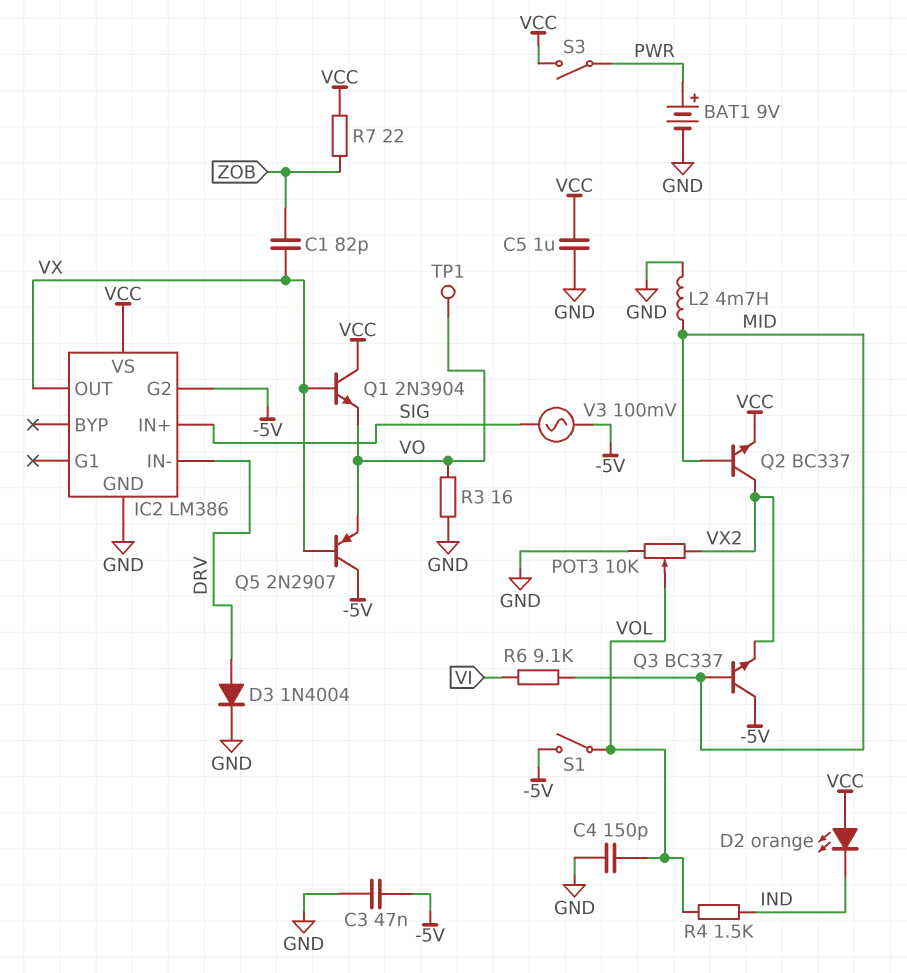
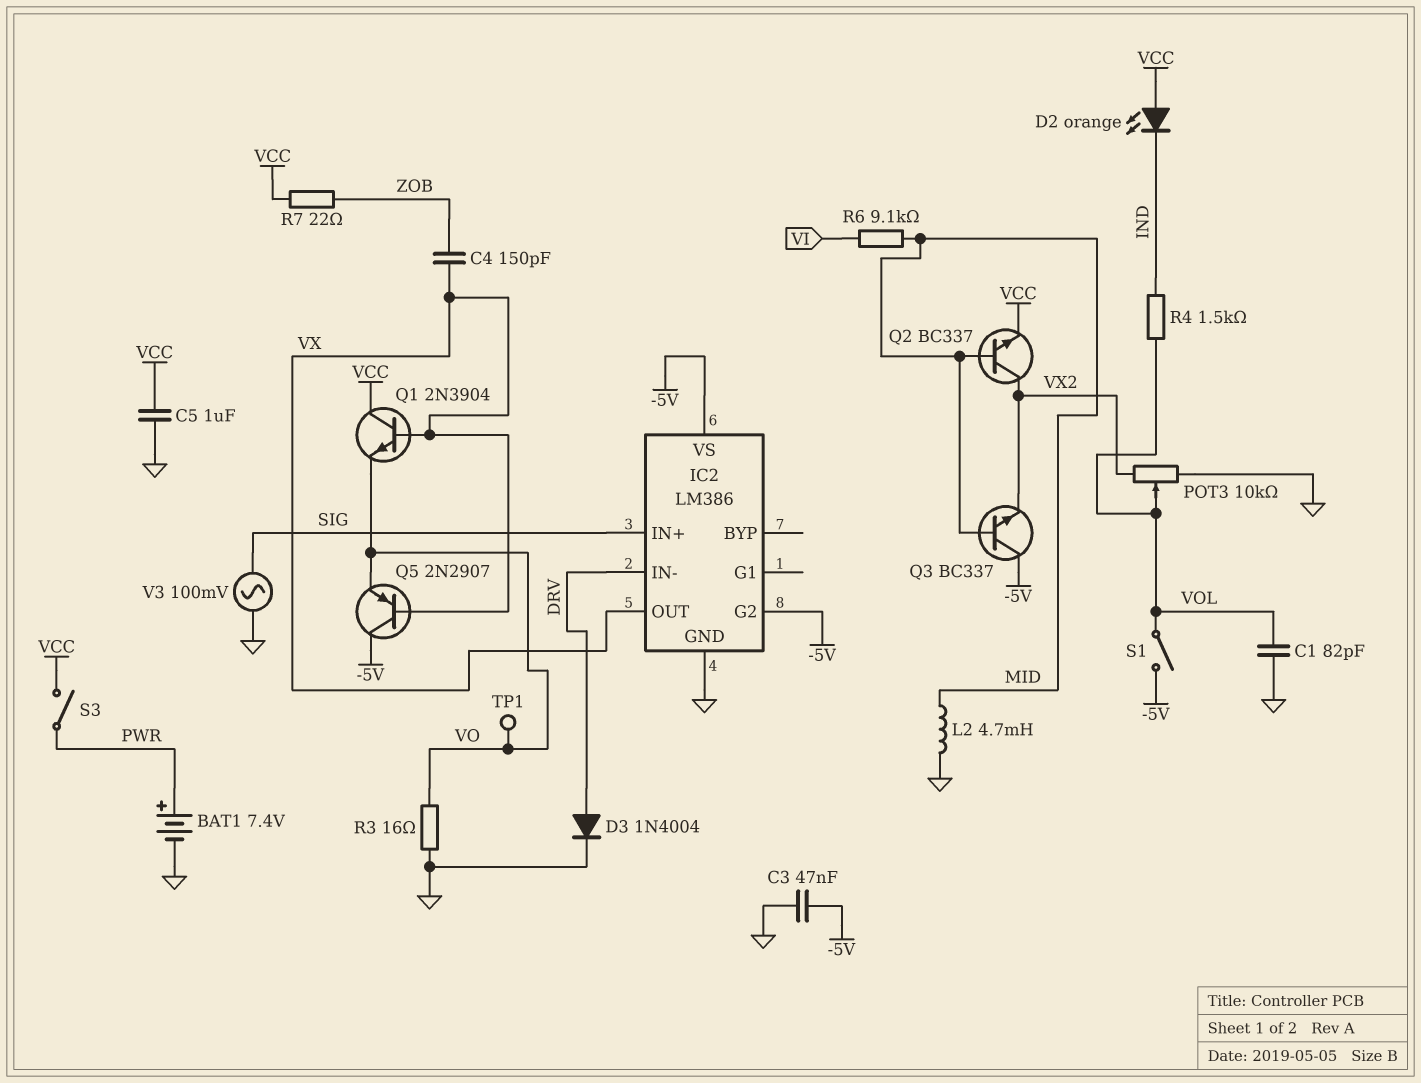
BAT1: 9V (plus PWR, minus GND) -> 7.4V (plus PWR, minus GND)
C1: 82pF (VX, ZOB) -> 82pF (GND, VOL)
C4: 150pF (GND, VOL) -> 150pF (VX, ZOB)
IC2 pin VS: VCC -> -5V
V3: AC 100mV (-5V, SIG) -> AC 100mV (GND, SIG)

